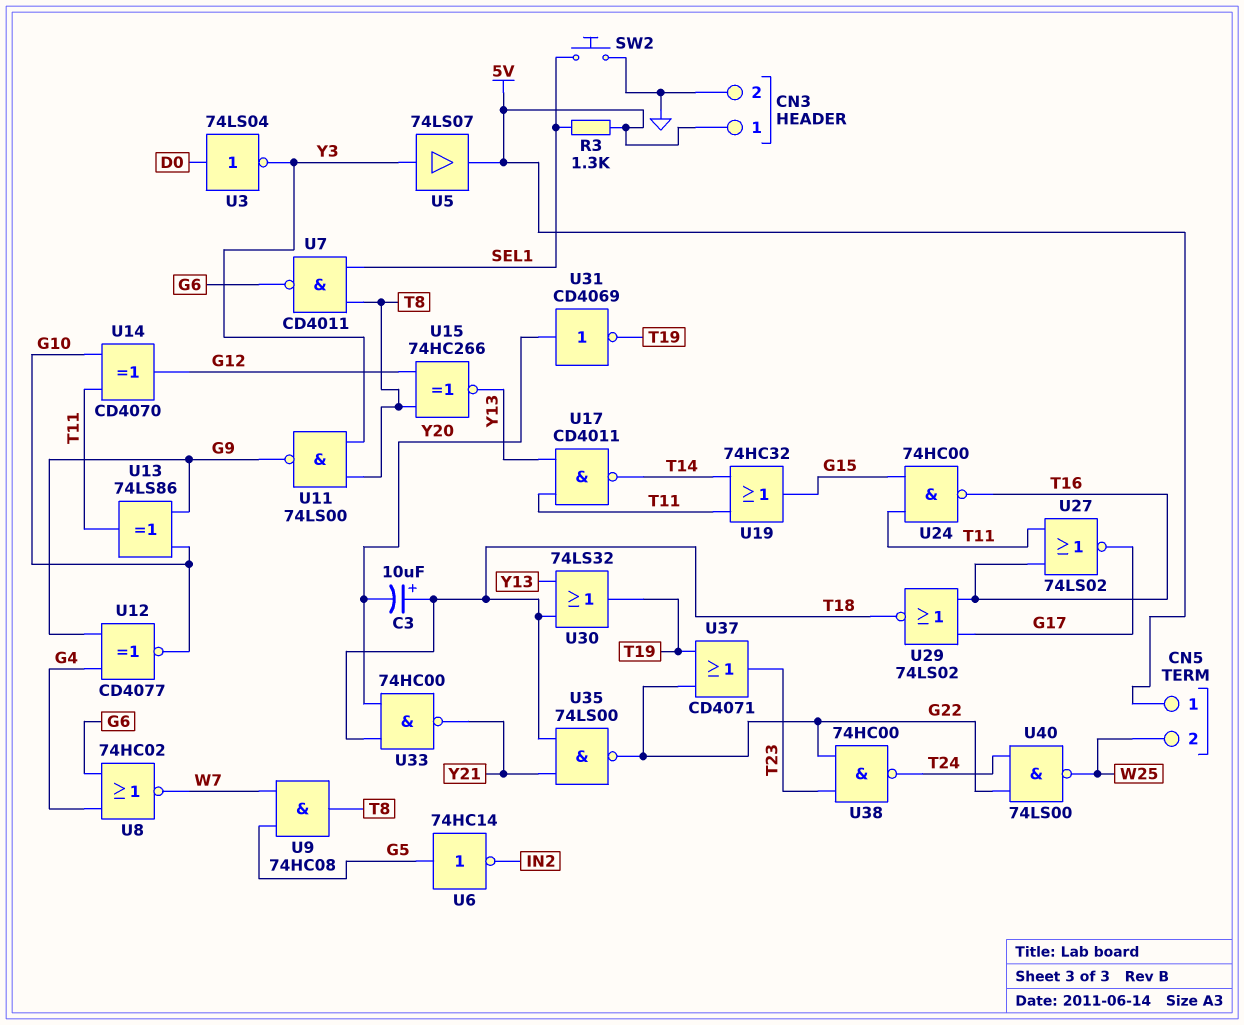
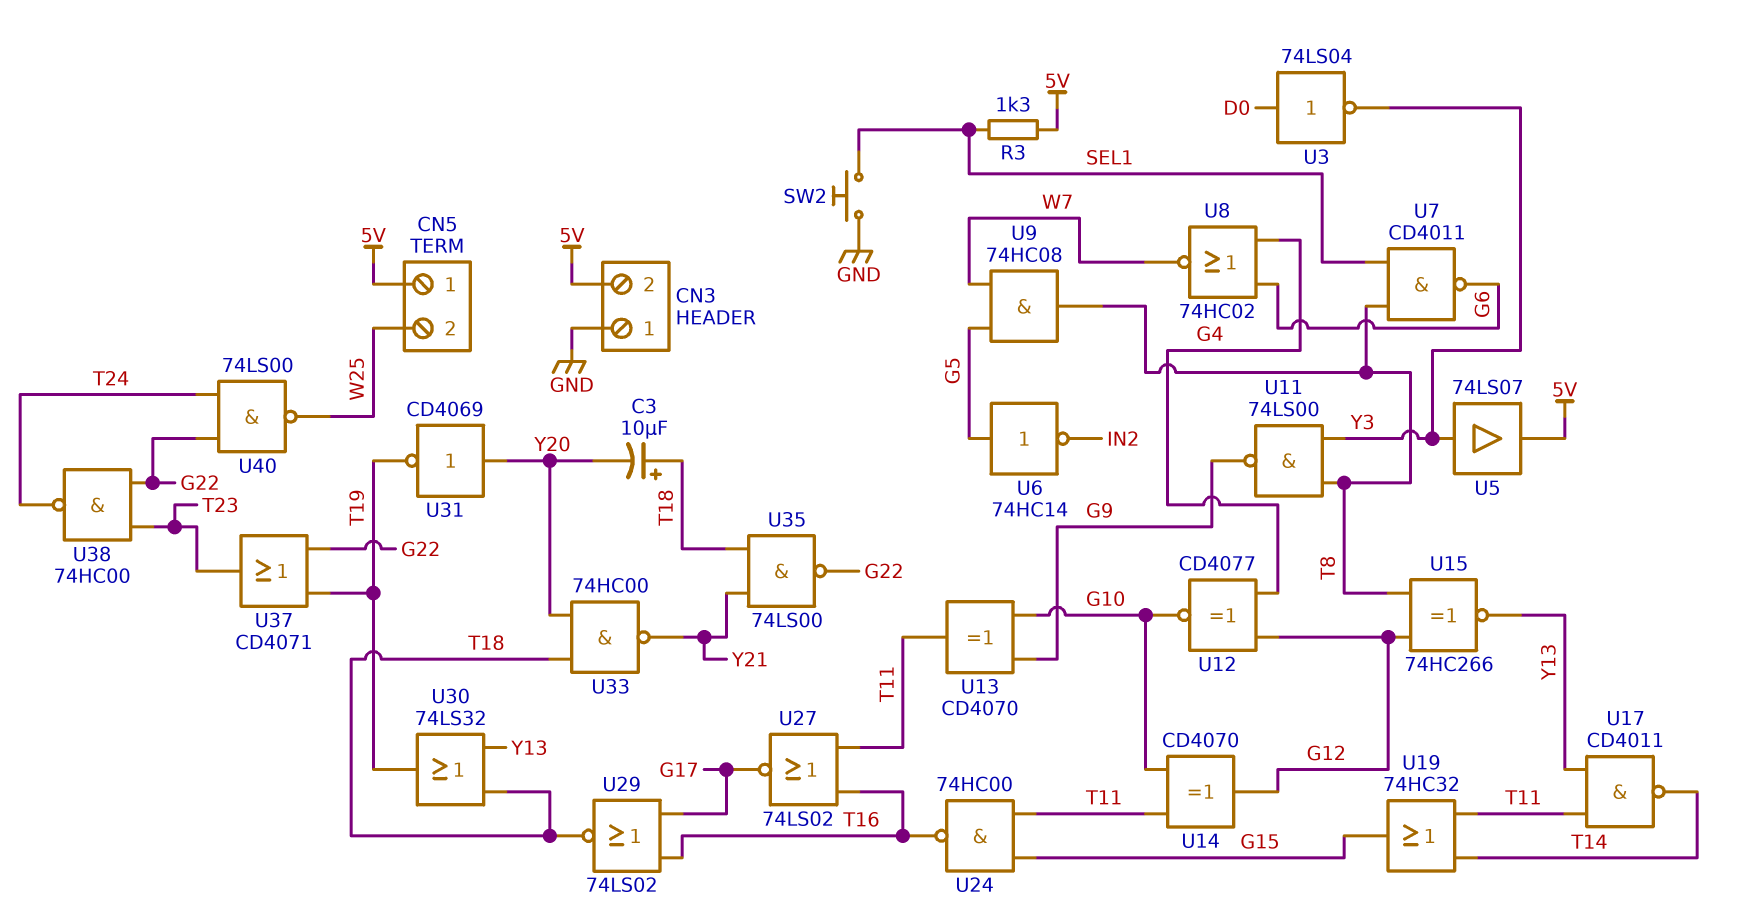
CN3 pin 1: 5V -> GND
CN3 pin 2: GND -> 5V
U12: XNOR CD4077 (in G4, in G9, out G10) -> XNOR CD4077 (in G4, in G12, out G10)
U13: XOR 74LS86 (in G9, in G10, out T11) -> XOR CD4070 (in G9, in G10, out T11)

